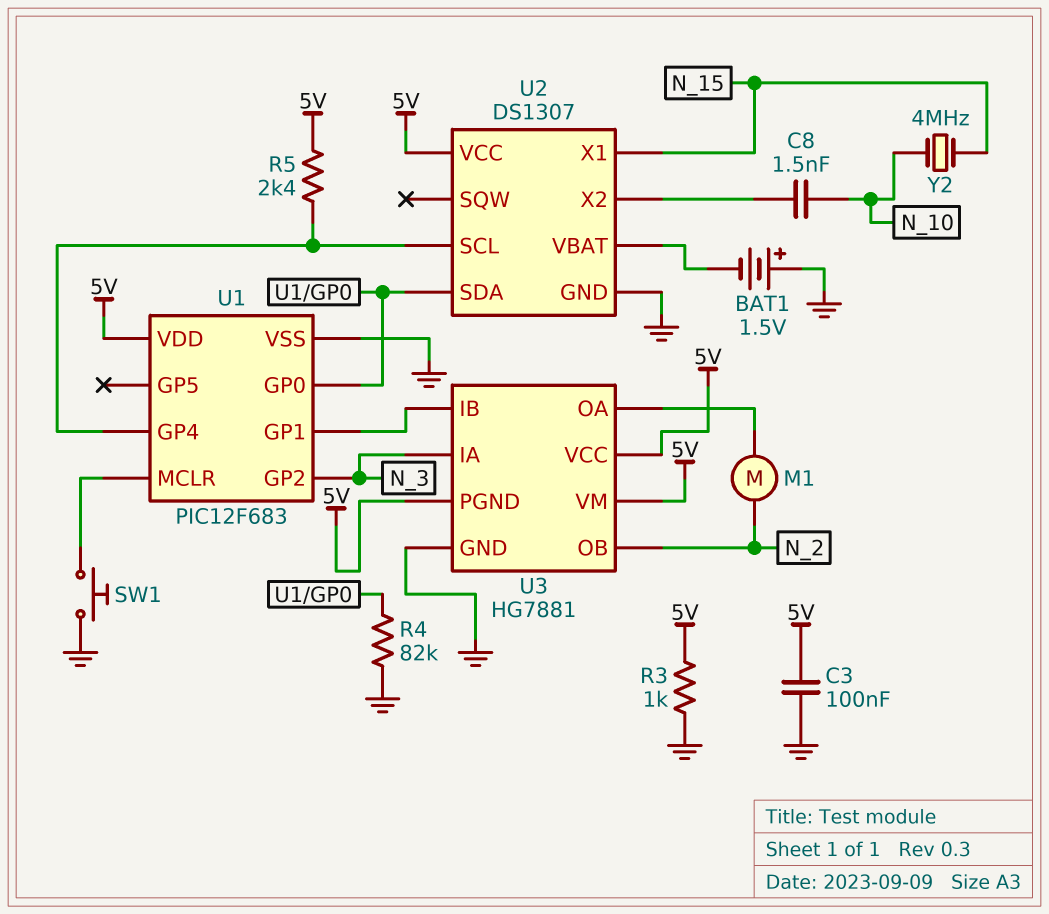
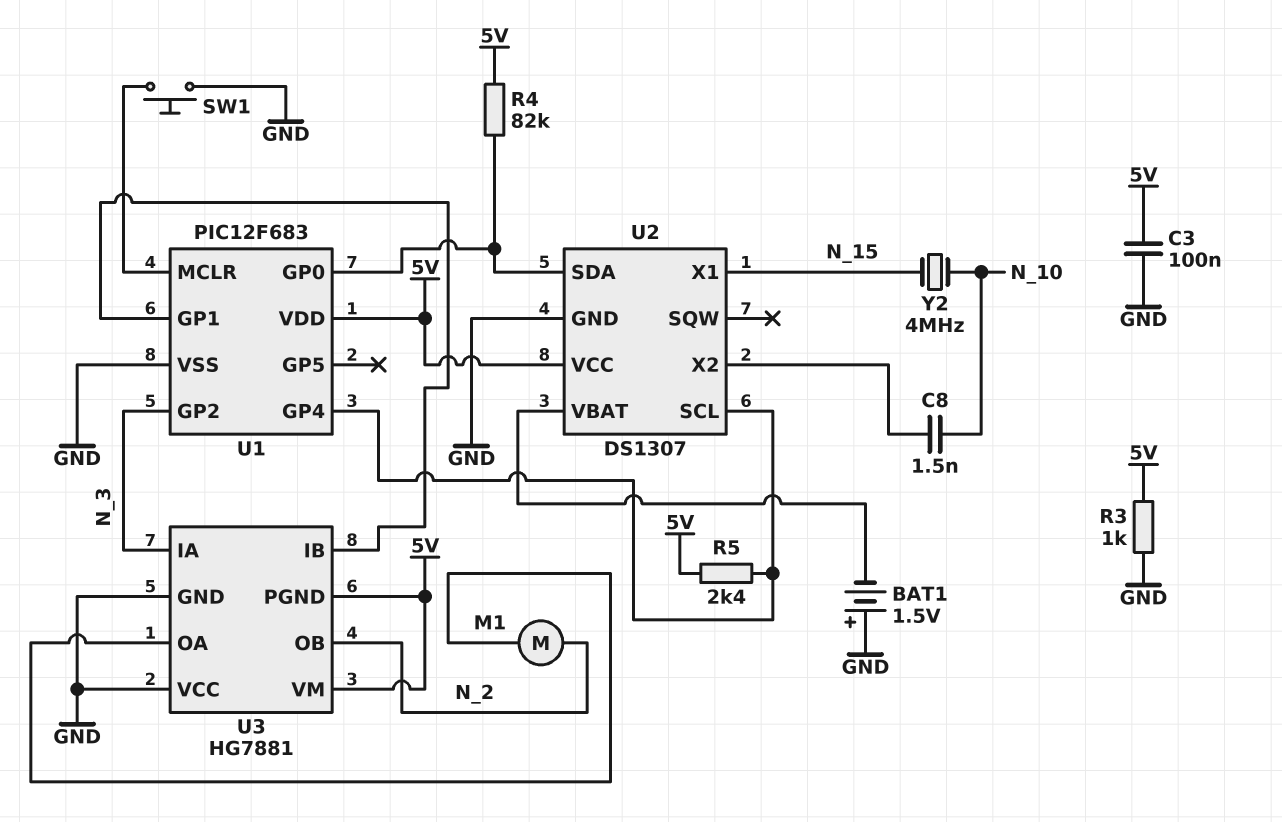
R4: 82k (GND, U1/GP0) -> 82k (5V, U1/GP0)
U3 pin VCC: 5V -> GND

